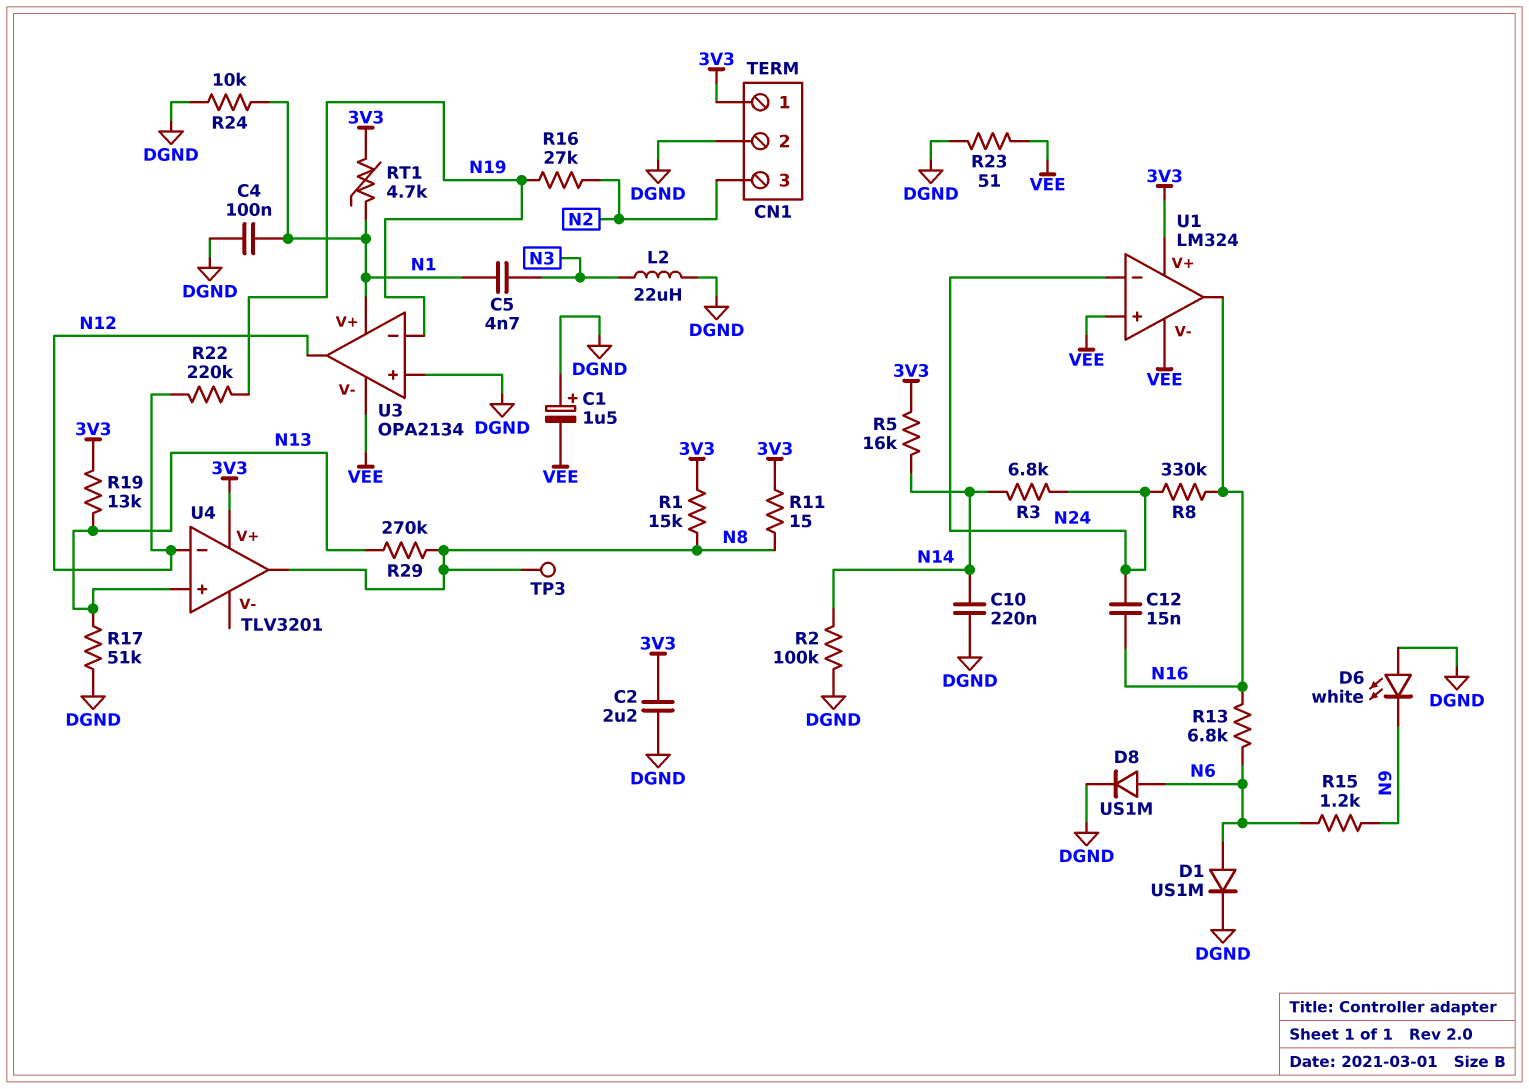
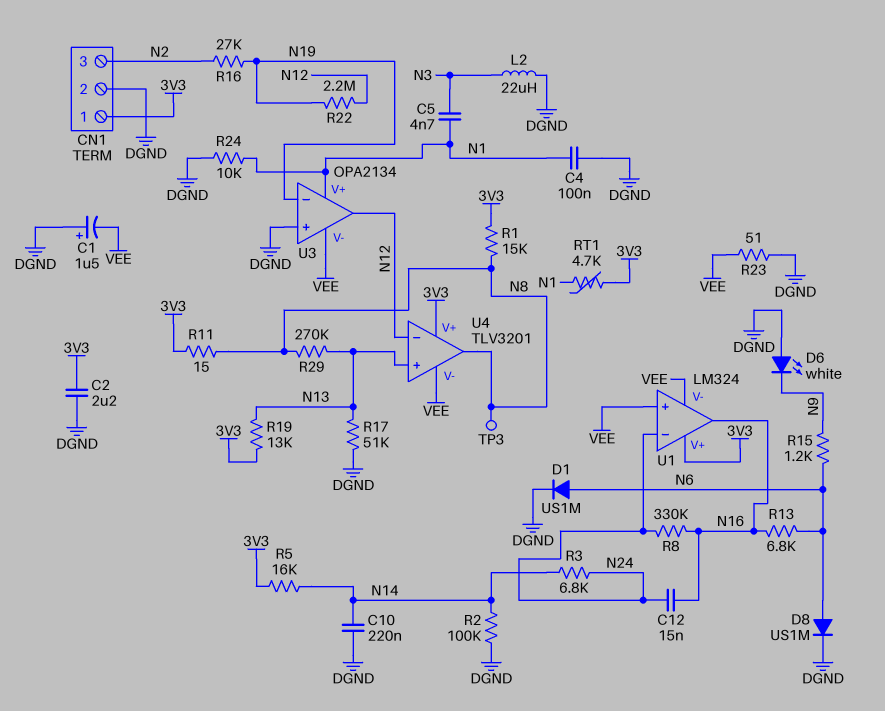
R22: 220k (N12, N19) -> 2.2M (N12, N19)
U4 pin V-: none -> VEE

